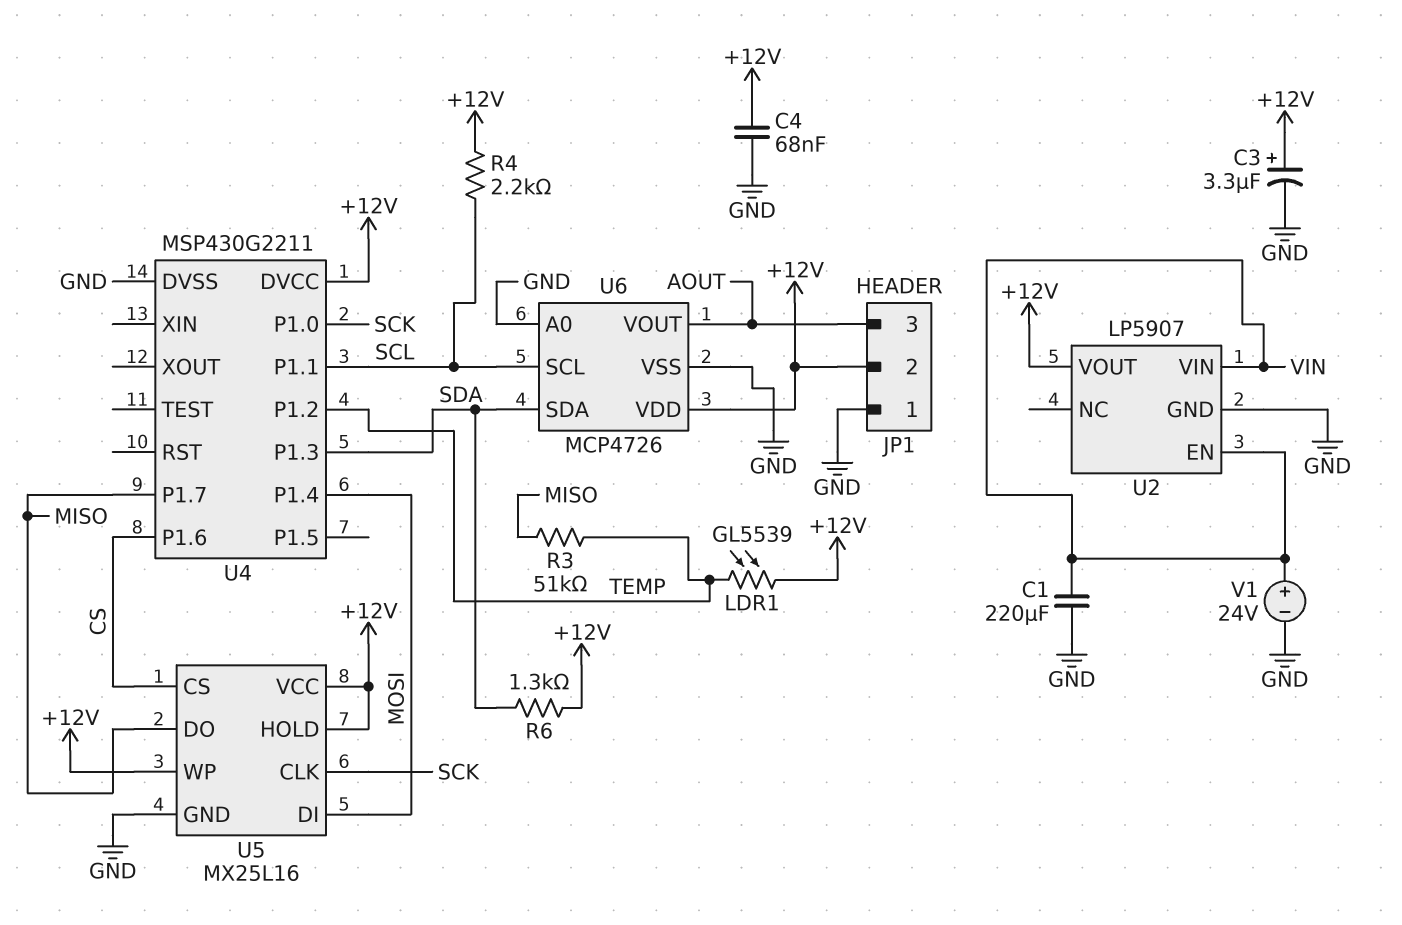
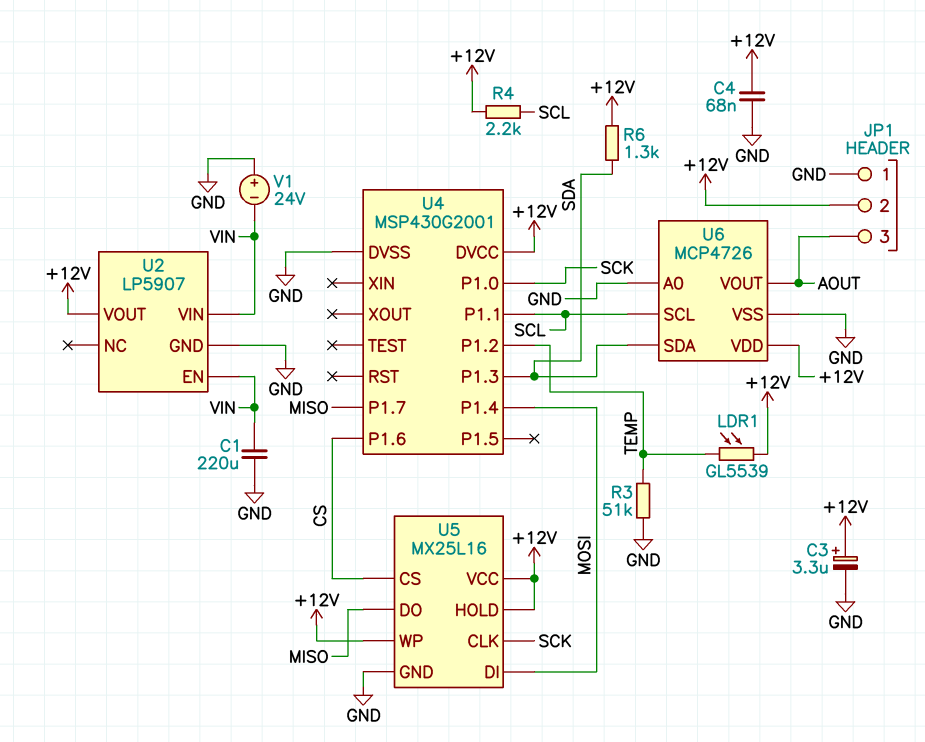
R3: 51k (MISO, TEMP) -> 51k (GND, TEMP)
U4: MSP430G2211 -> MSP430G2001
V1: 24V (plus VIN, minus GND) -> 24V (plus GND, minus VIN)

